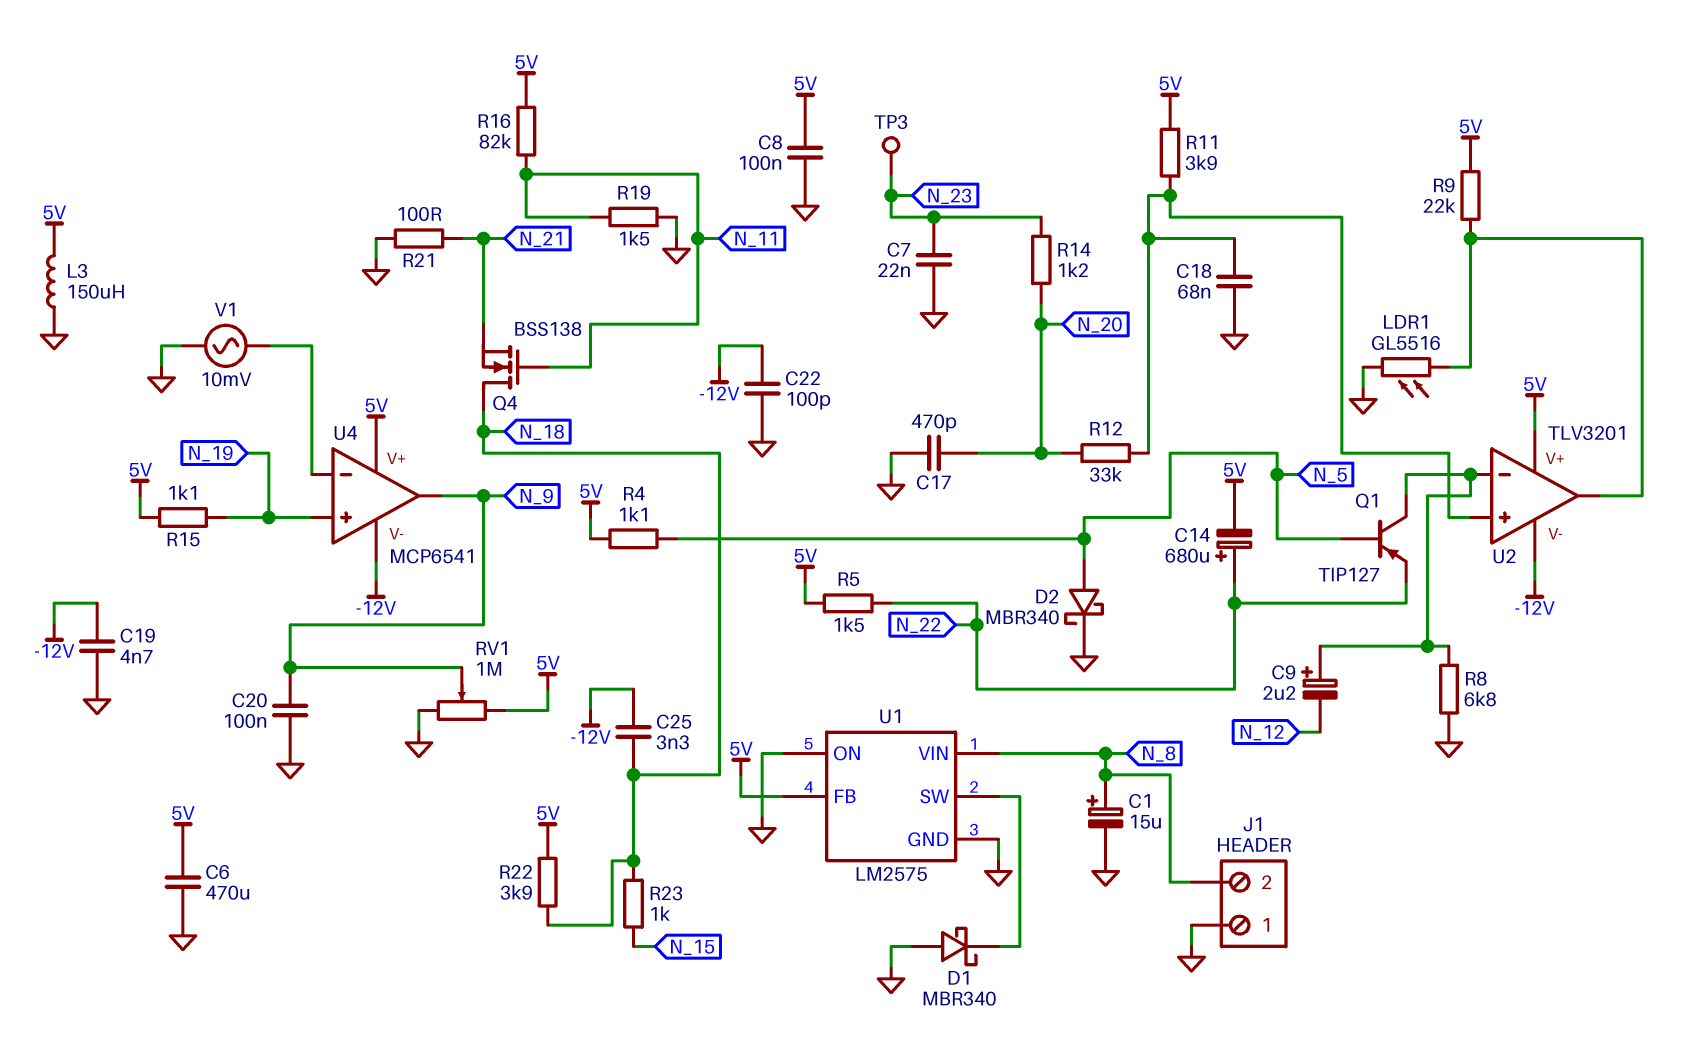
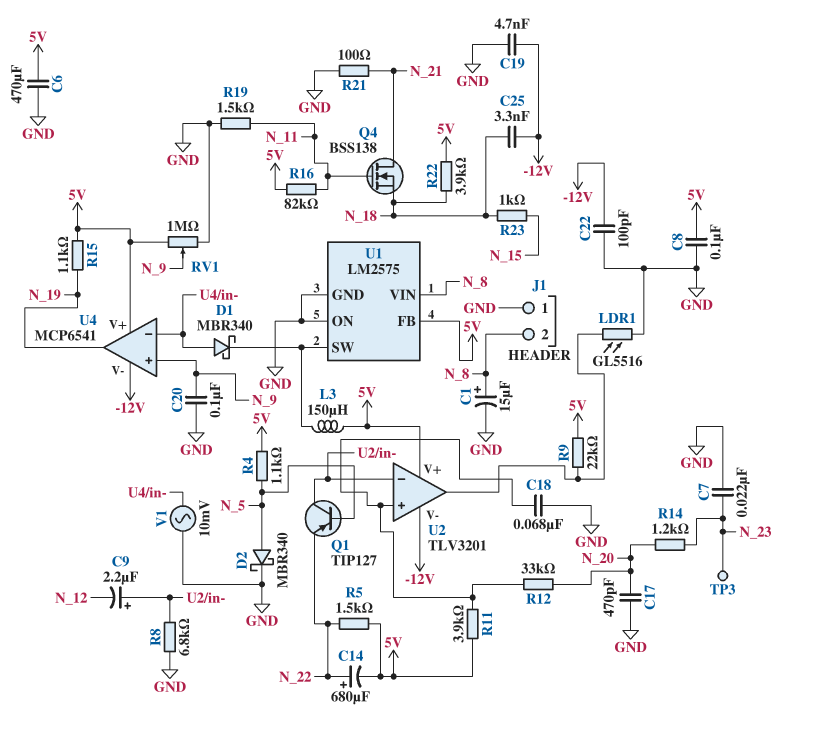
D1: schottky MBR340 (A GND, K U1/SW) -> schottky MBR340 (A U4/in-, K U1/SW)
L3: 150uH (5V, GND) -> 150uH (5V, U1/SW)
Q4: NMOS BSS138 (G N_11, D N_18, S N_21) -> NMOS BSS138 (G N_11, D N_21, S N_18)
U4 pin in+: N_19 -> N_9
U4 pin out: N_9 -> N_19

